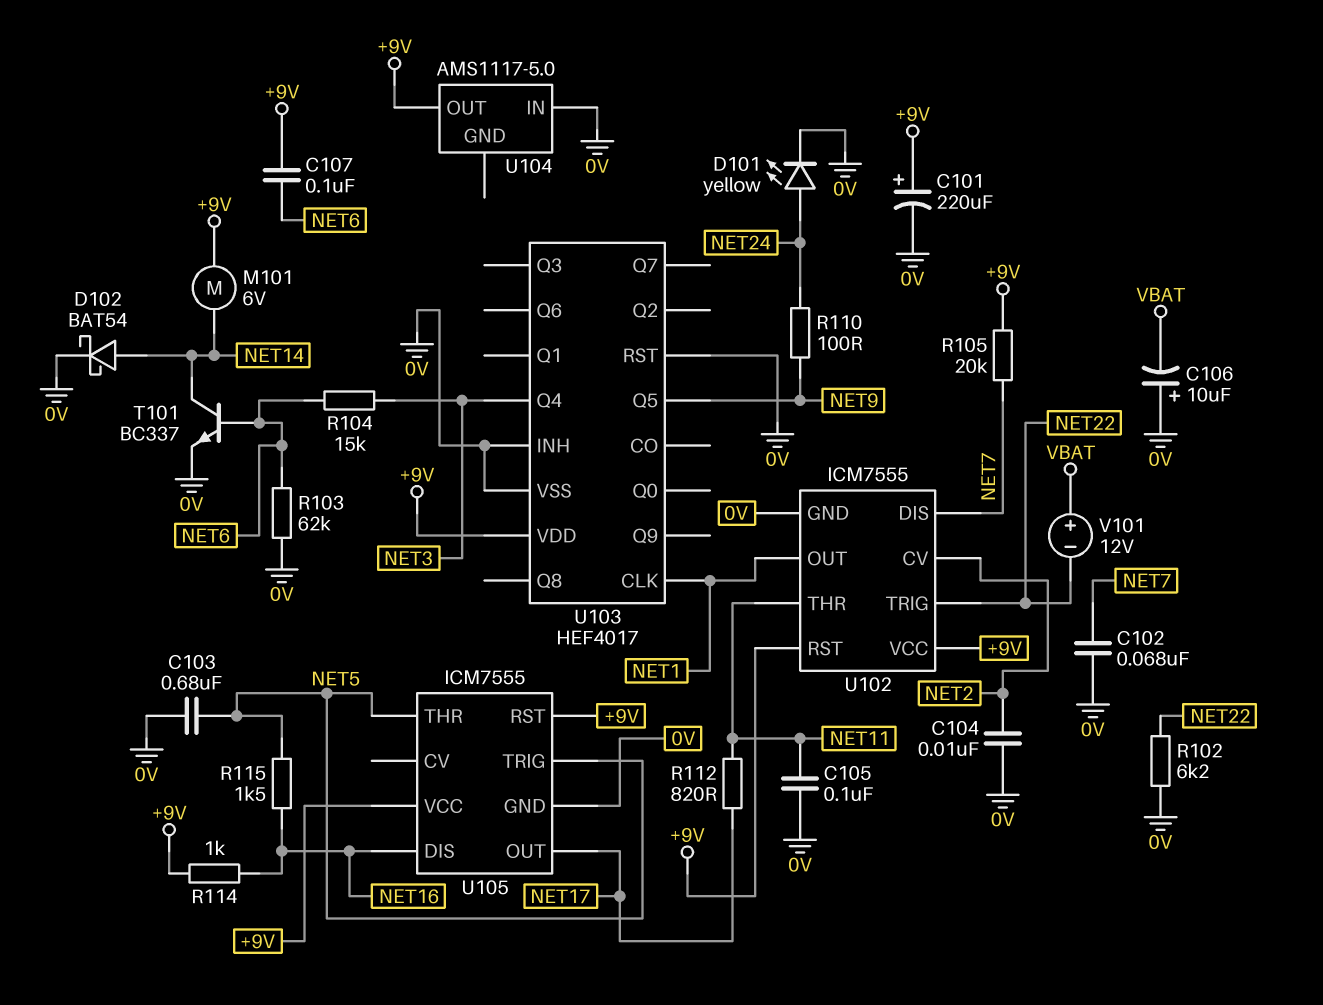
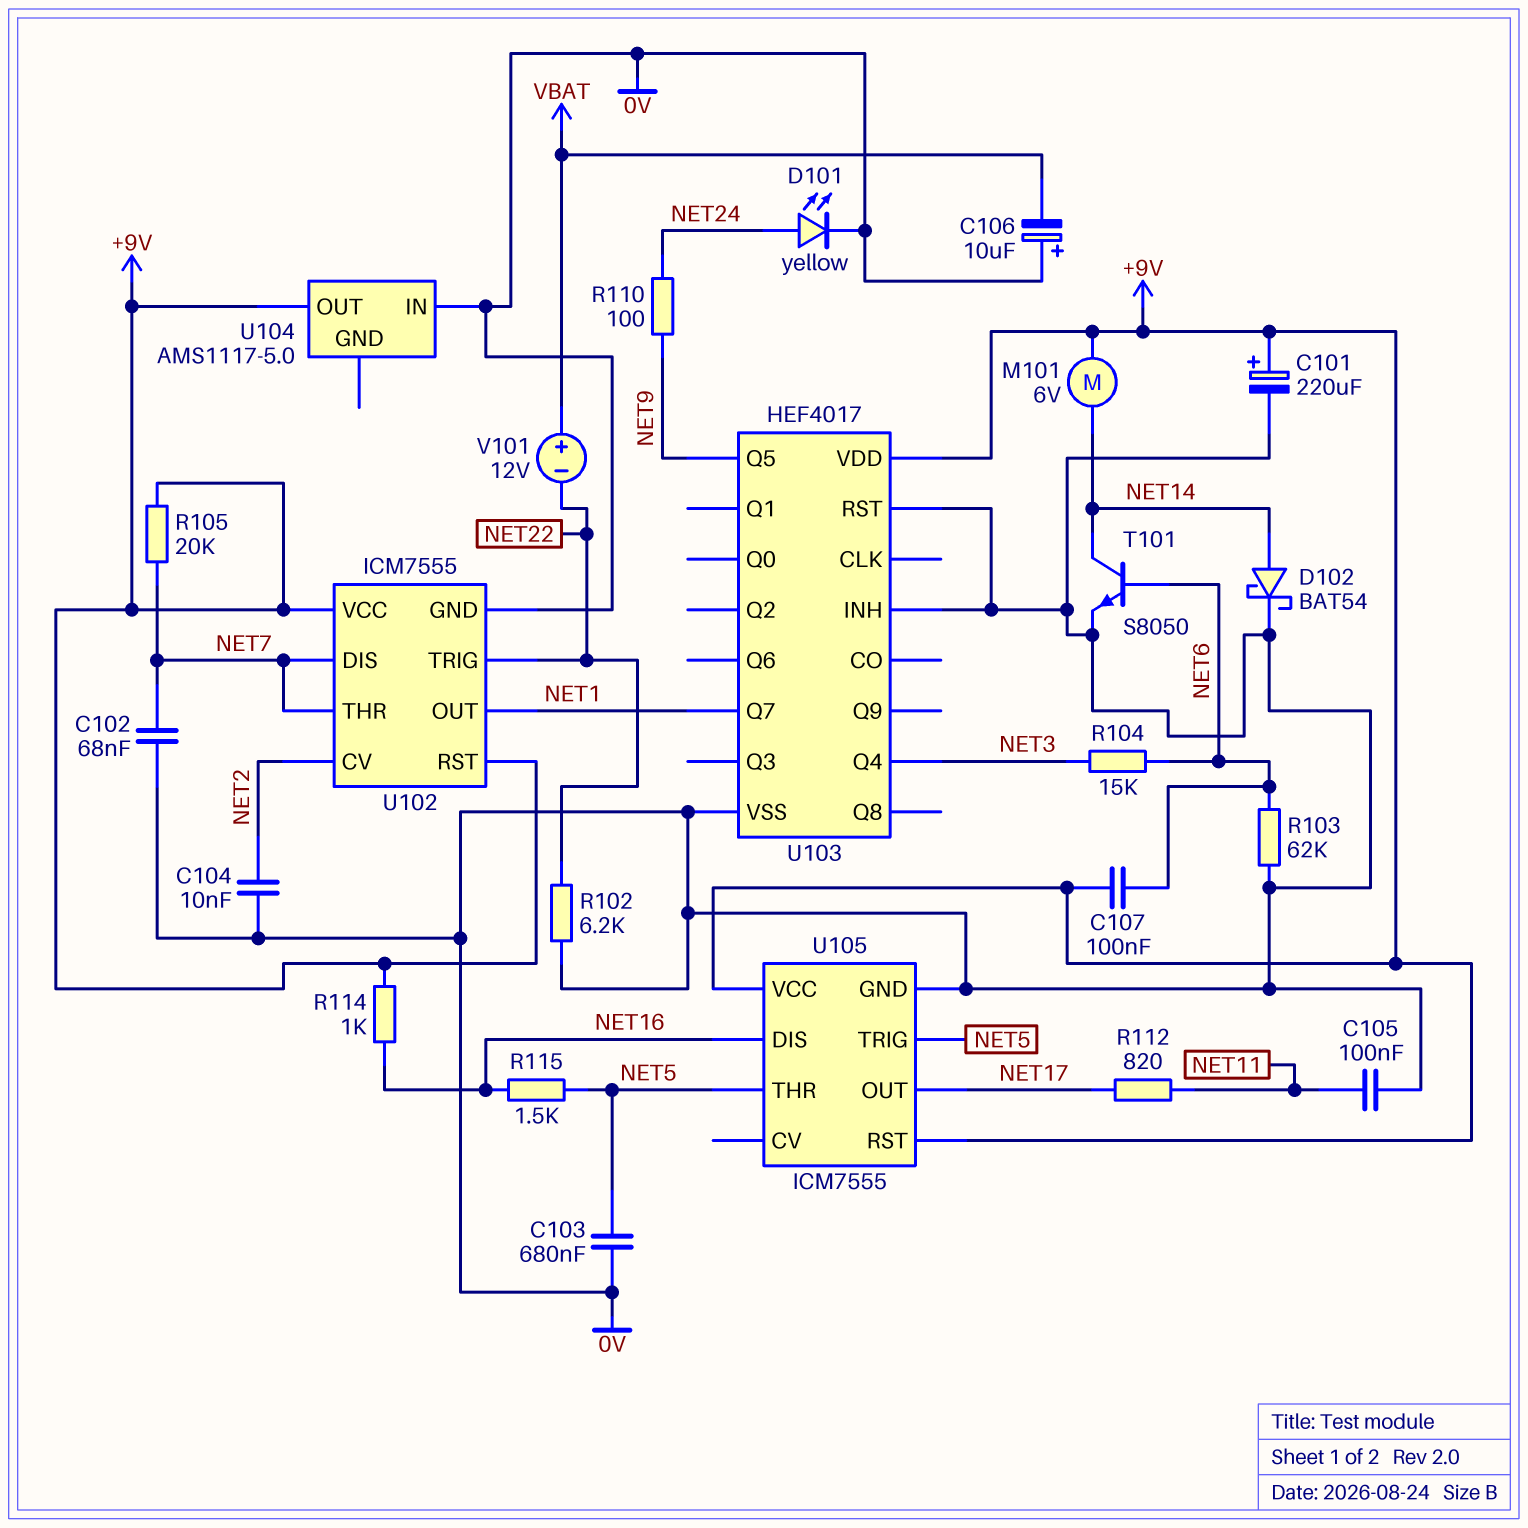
T101: NPN BC337 (B NET6, C NET14, E 0V) -> NPN S8050 (B NET6, C NET14, E 0V)
U102 pin THR: NET11 -> NET7
U103 pin CLK: NET1 -> none
U103 pin Q7: none -> NET1

